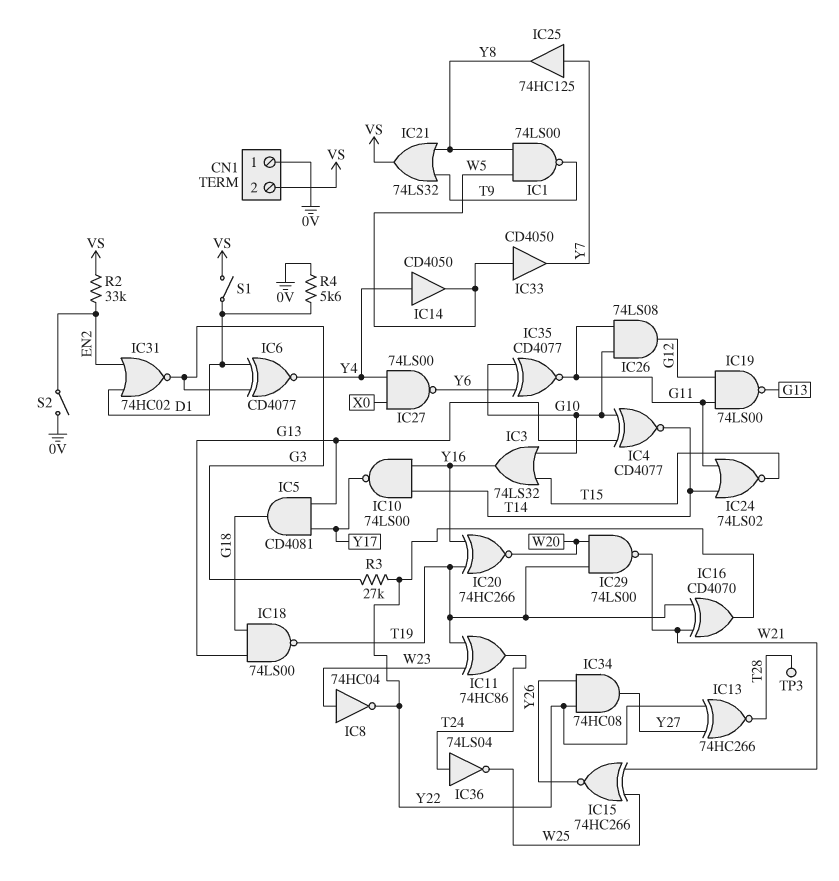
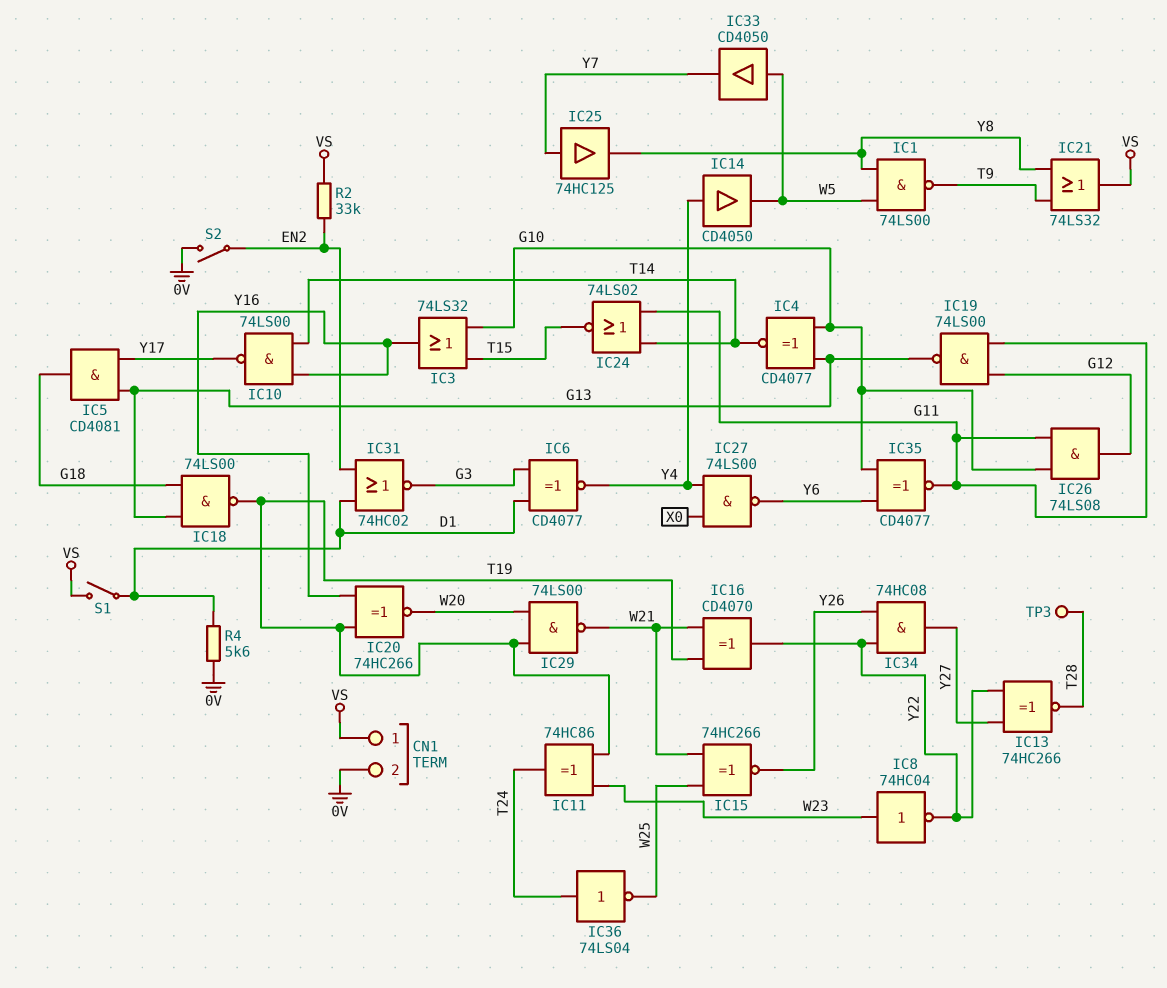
CN1 pin 1: 0V -> VS
CN1 pin 2: VS -> 0V
R3: 27k (G3, Y22) -> none

